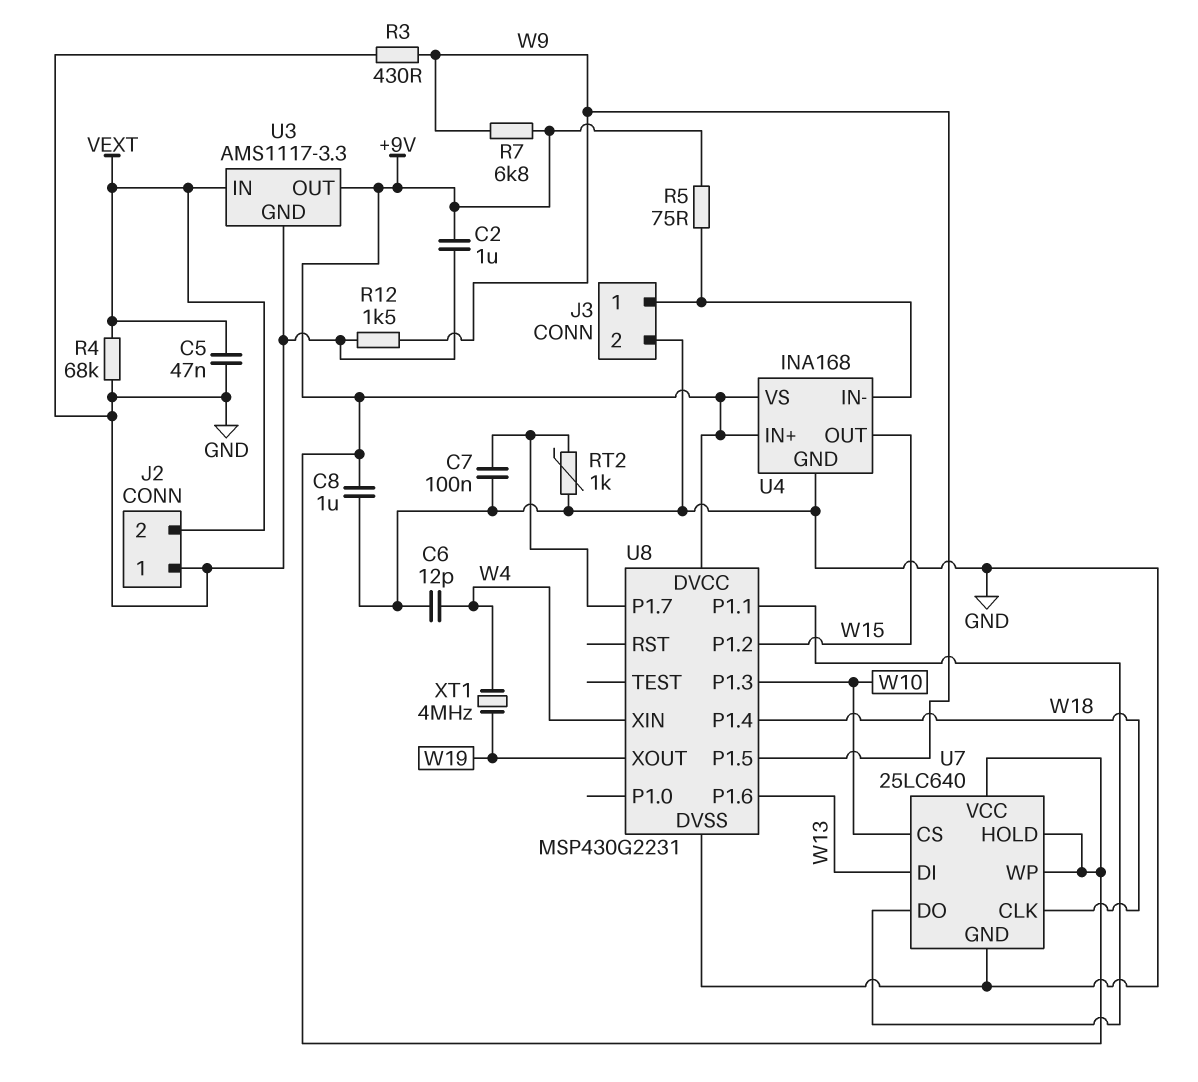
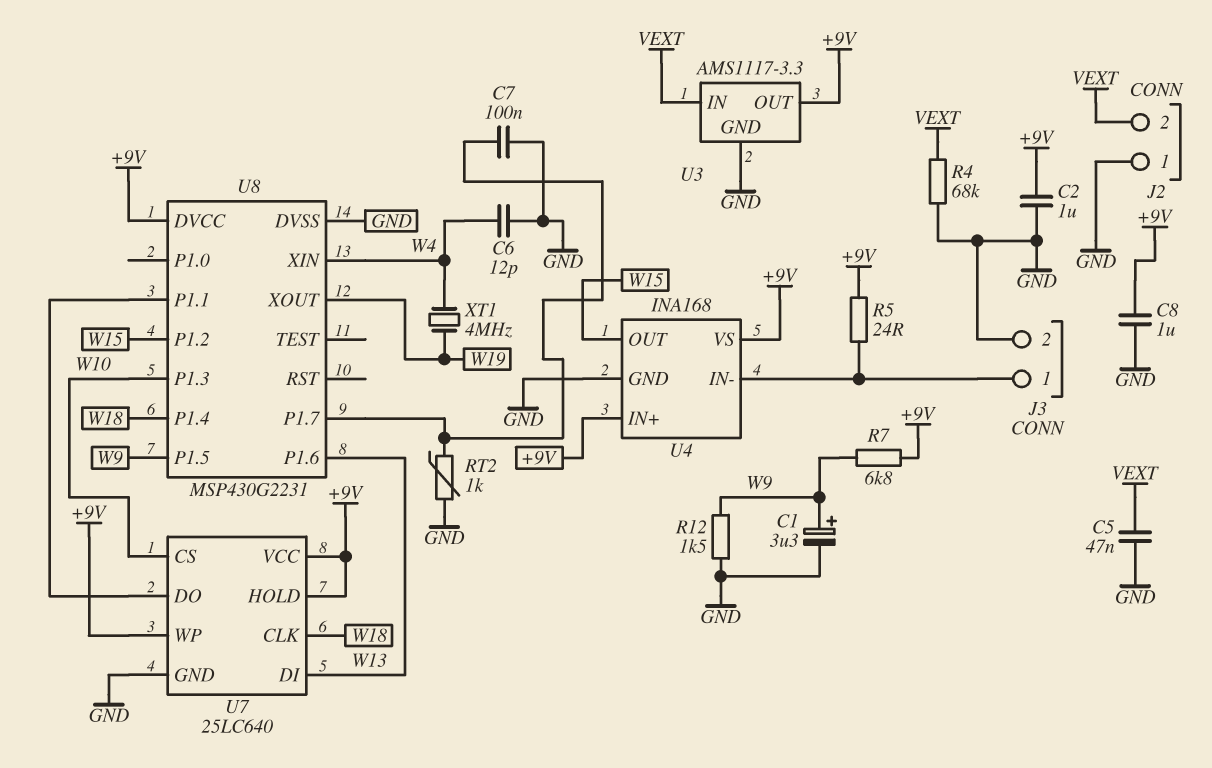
C1: none -> 3.3uF (plus W9, minus GND)
R3: 430 (GND, W9) -> none
R5: 75 (+9V, J3/1) -> 24 (+9V, J3/1)

